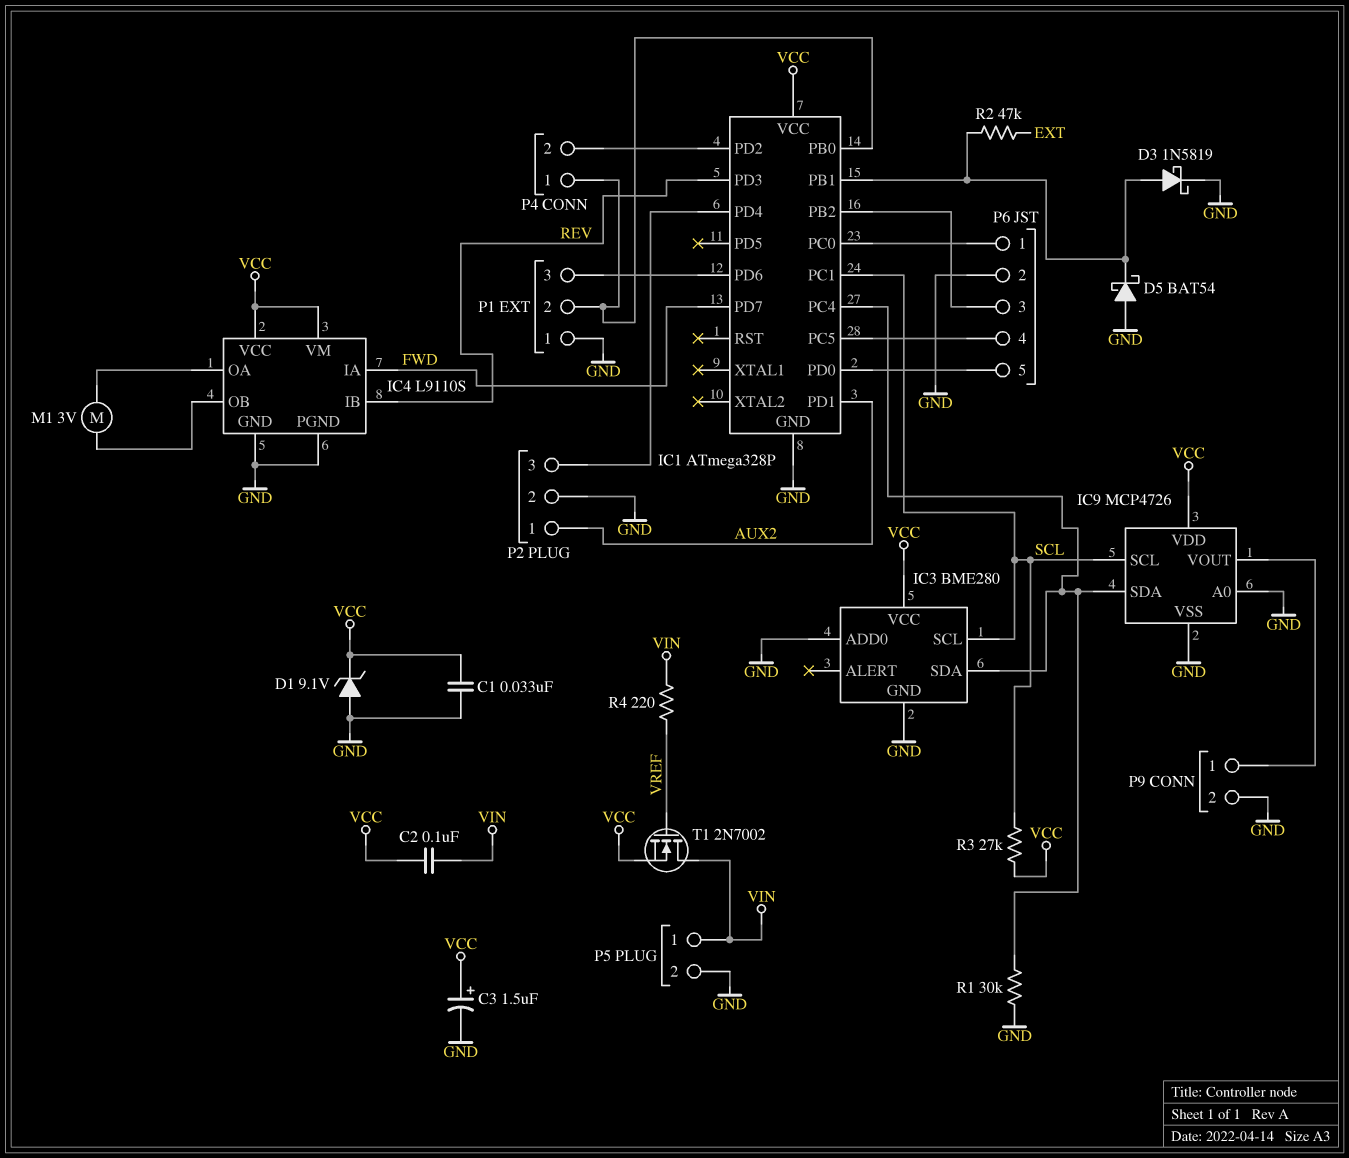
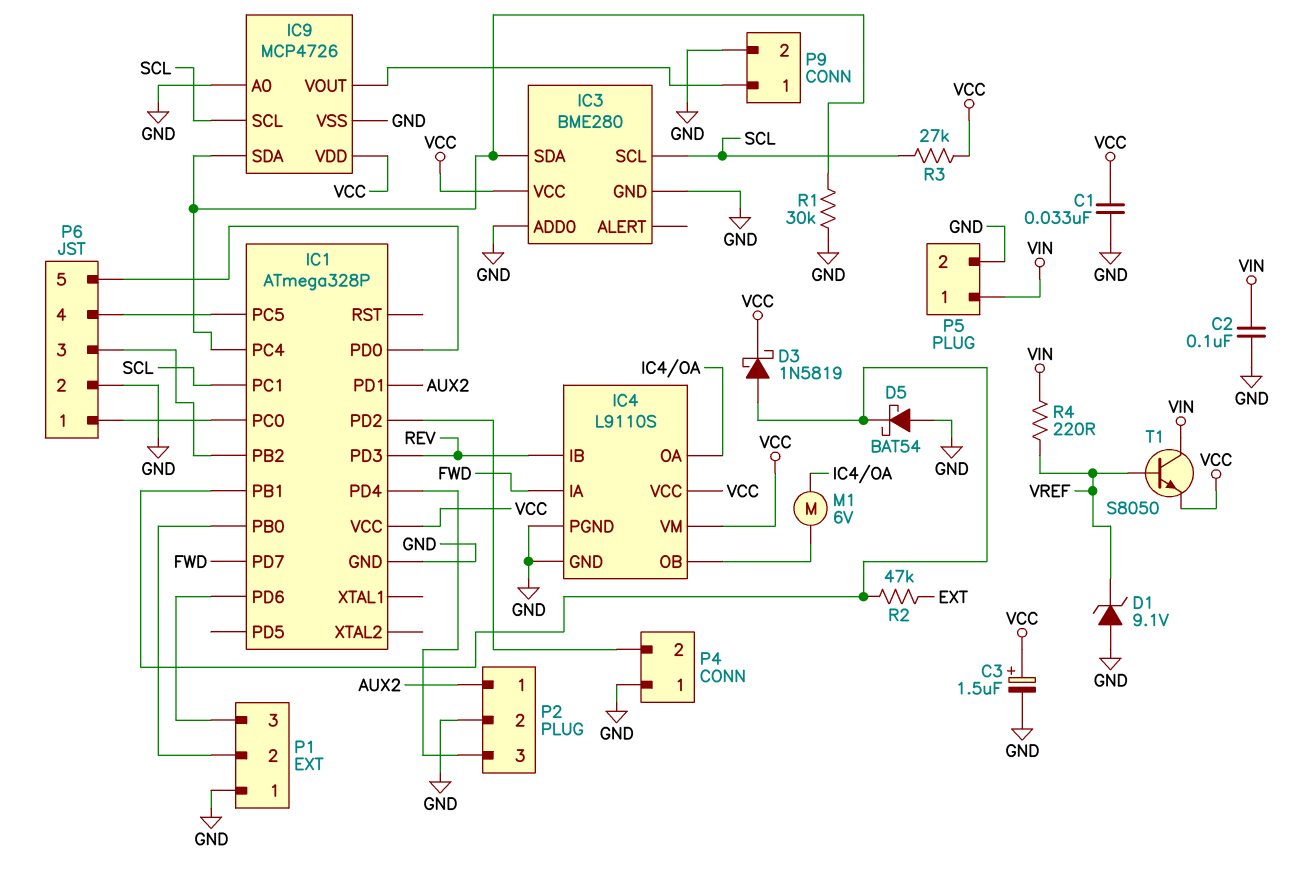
C2: 100nF (VCC, VIN) -> 100nF (GND, VIN)
D1: zener 9.1V (A GND, K VCC) -> zener 9.1V (A GND, K VREF)
D3: schottky 1N5819 (A IC1/PB1, K GND) -> schottky 1N5819 (A IC1/PB1, K VCC)
M1: motor 3V (IC4/OA, IC4/OB) -> motor 6V (IC4/OA, IC4/OB)
P4 pin 1: IC1/PB0 -> GND
T1: NMOS 2N7002 (G VREF, D VIN, S VCC) -> NPN S8050 (B VREF, C VIN, E VCC)

